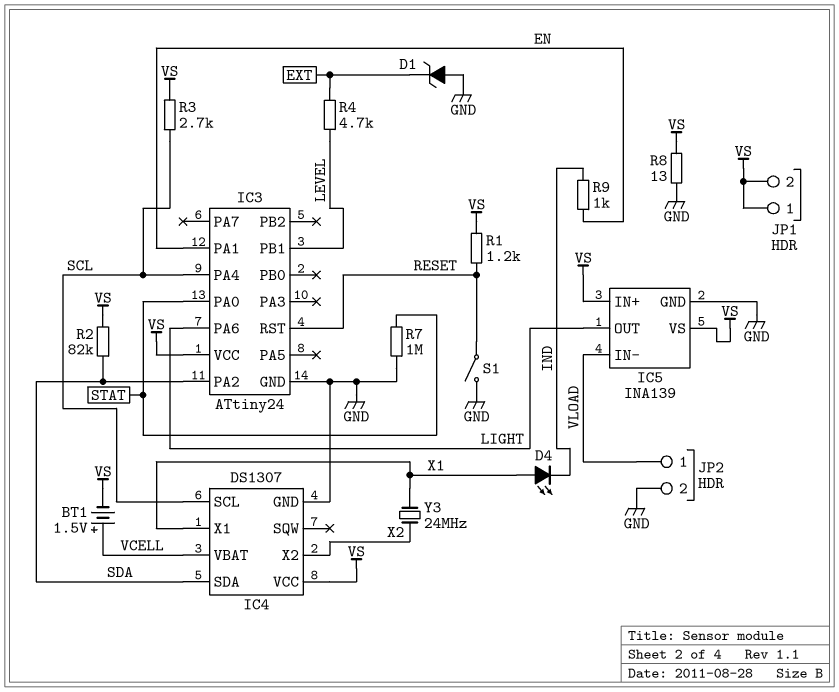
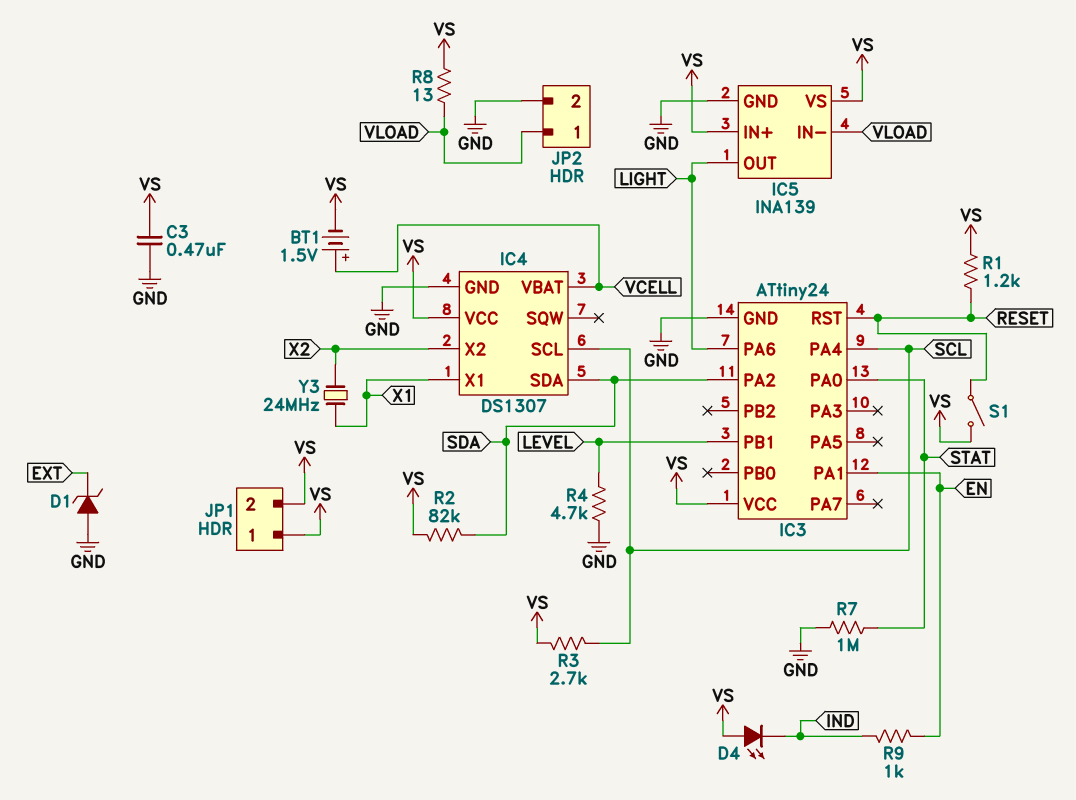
C3: none -> 470nF (GND, VS)
D4: LED (A X1, K IND) -> LED (A VS, K IND)
R4: 4.7k (EXT, LEVEL) -> 4.7k (GND, LEVEL)
R8: 13 (GND, VS) -> 13 (VLOAD, VS)
S1: switch (GND, RESET) -> switch (RESET, VS)

